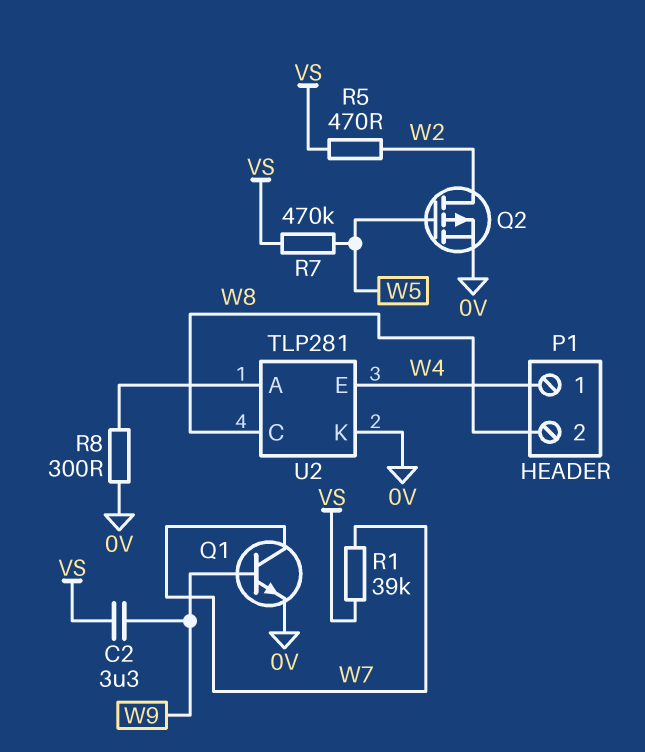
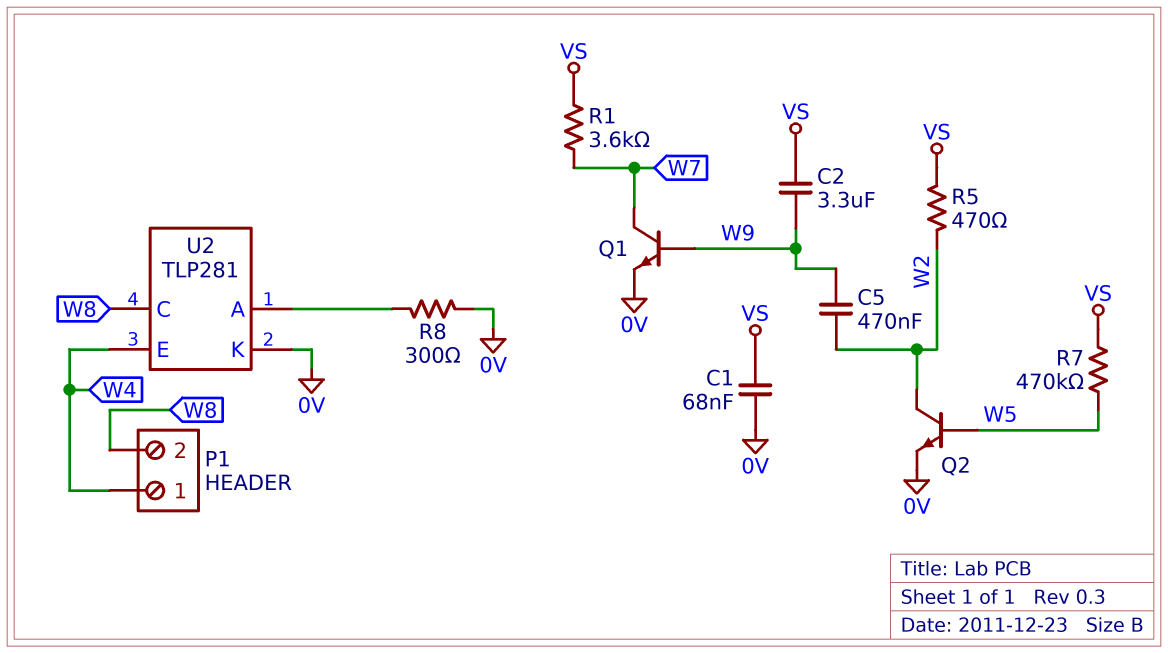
C1: none -> 68nF (0V, VS)
C5: none -> 470nF (W2, W9)
Q2: PMOS (G W5, D W2, S 0V) -> NPN (B W5, C W2, E 0V)
R1: 39k (VS, W7) -> 3.6k (VS, W7)

